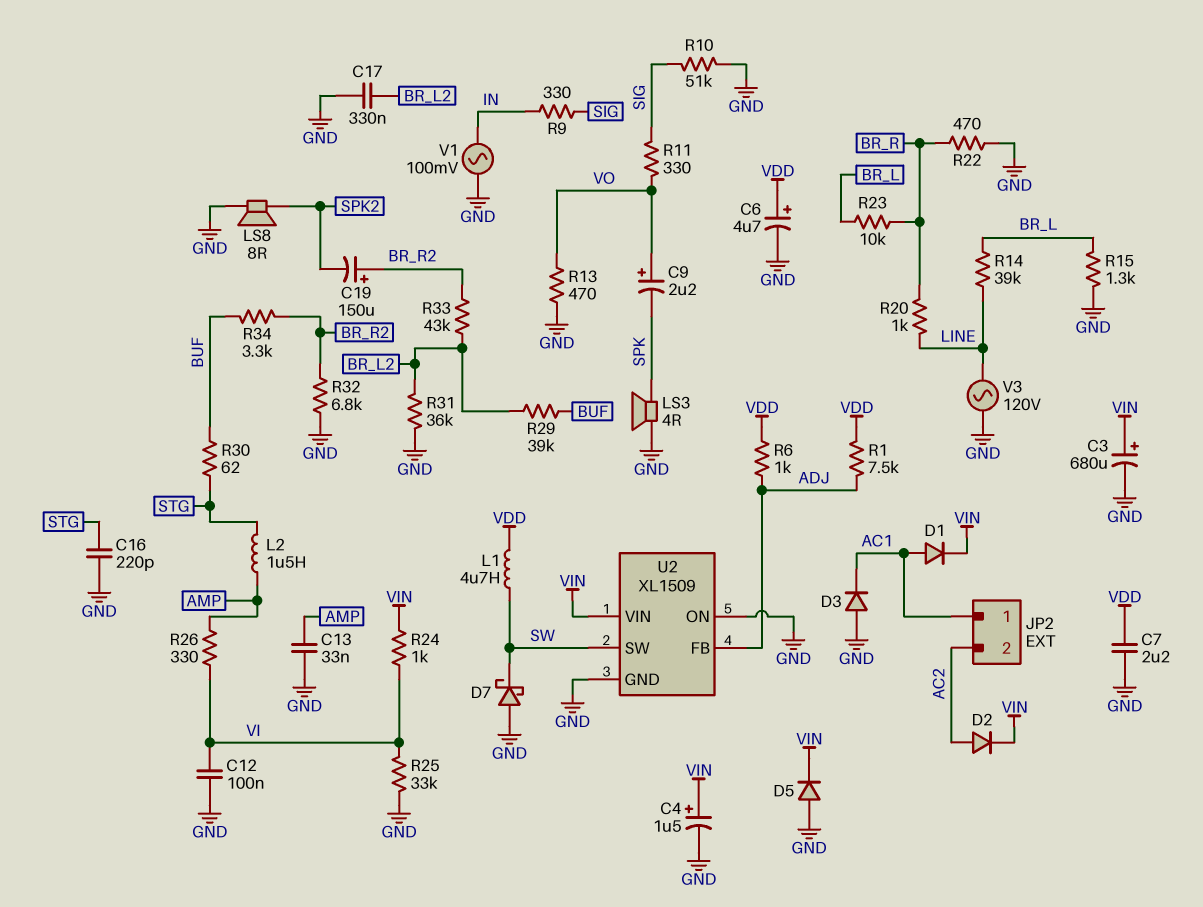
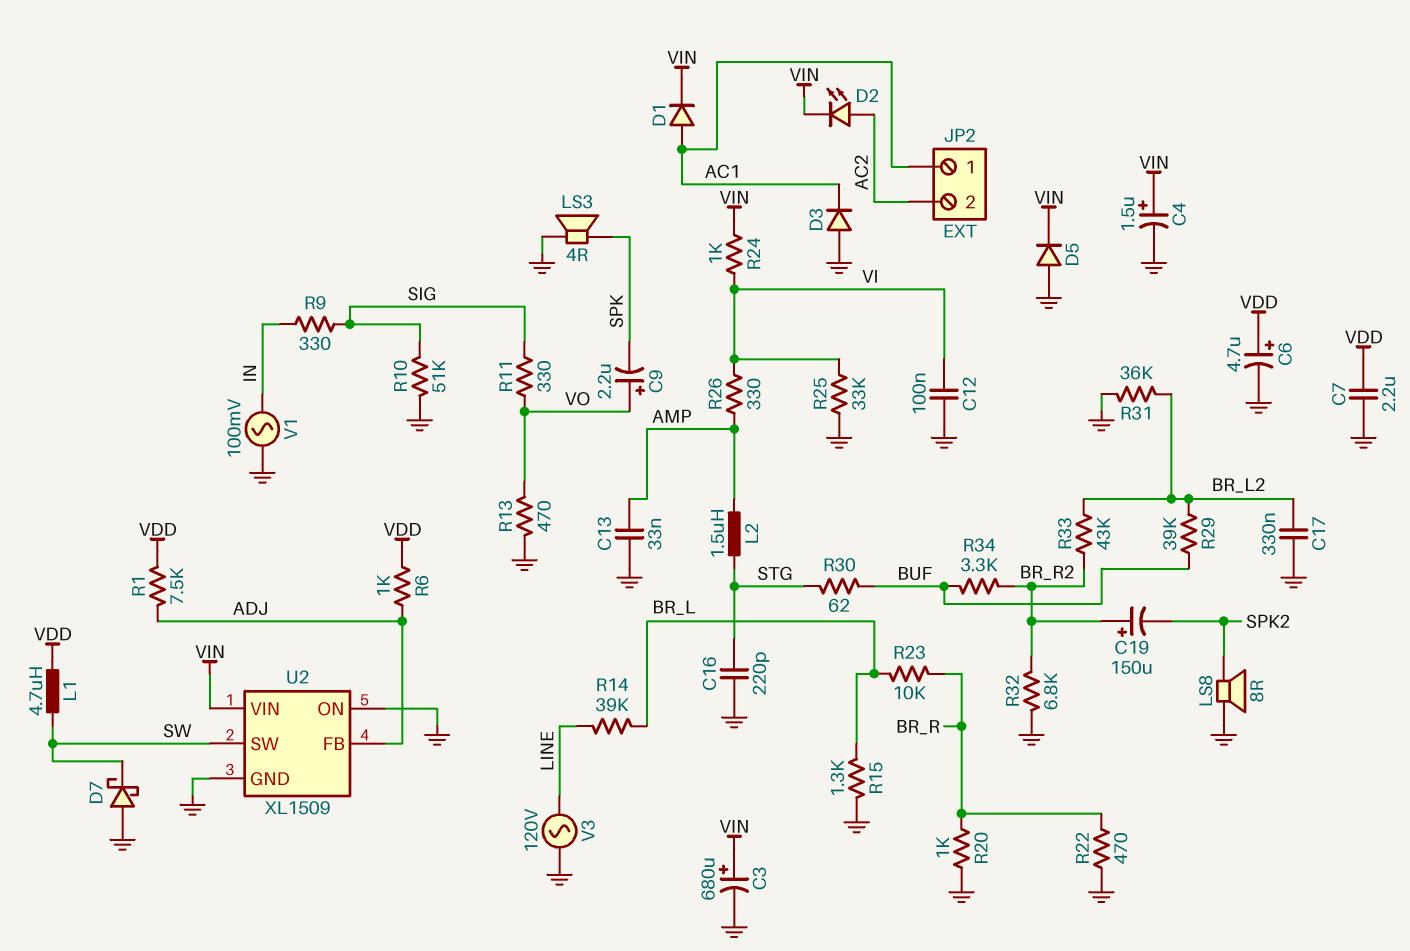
D2: diode (A AC2, K VIN) -> LED (A AC2, K VIN)
R20: 1k (BR_R, LINE) -> 1k (BR_R, GND)

